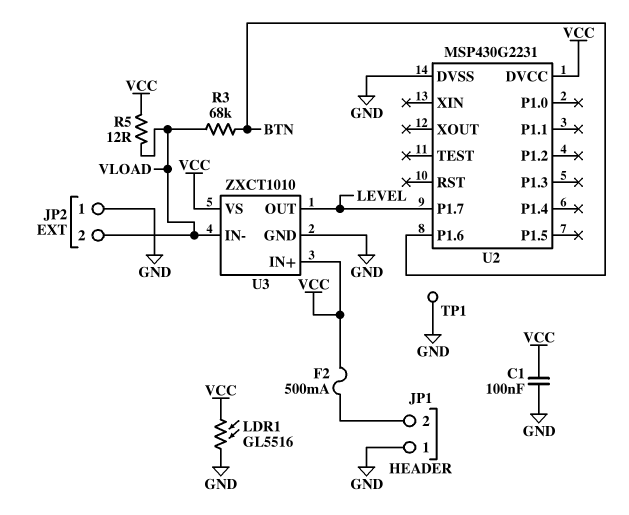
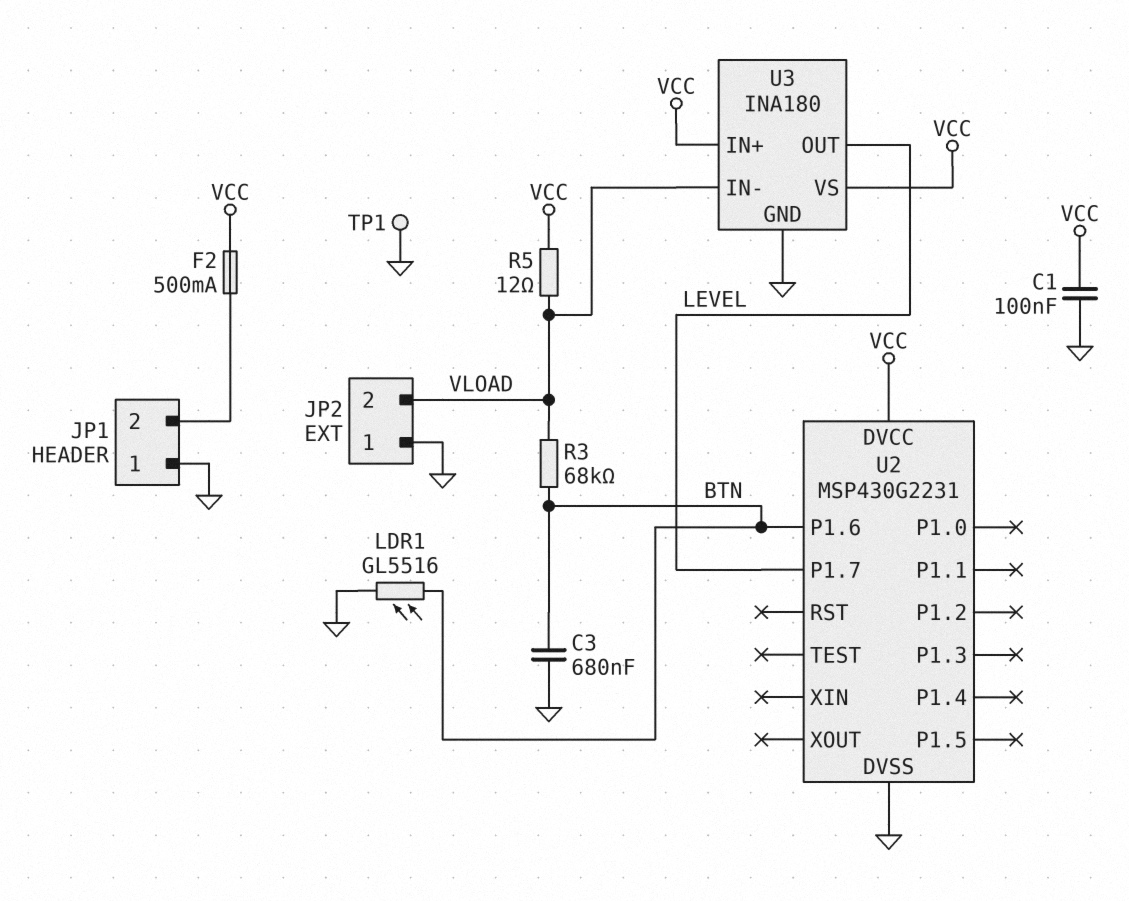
C3: none -> 680nF (BTN, GND)
LDR1: GL5516 (GND, VCC) -> GL5516 (BTN, GND)
U3: ZXCT1010 -> INA180

